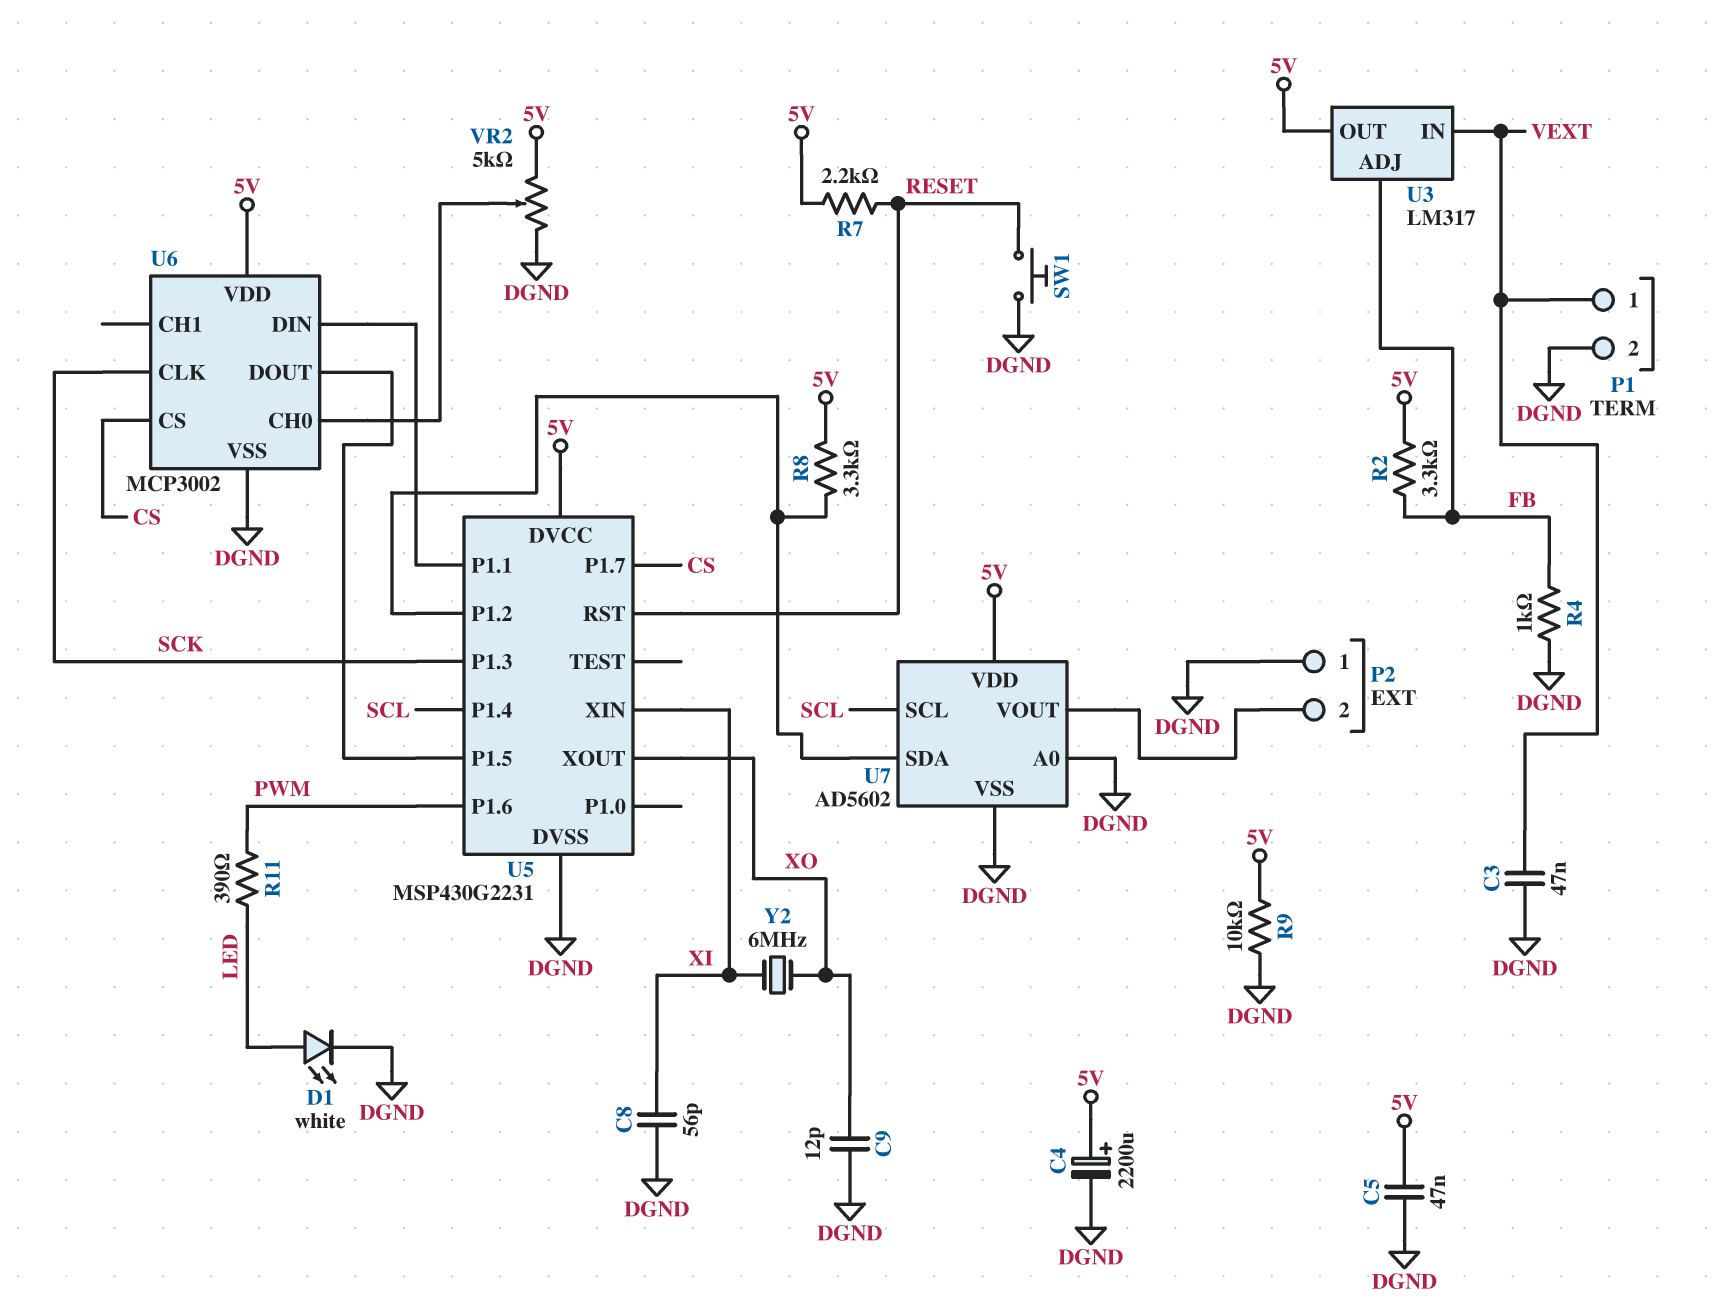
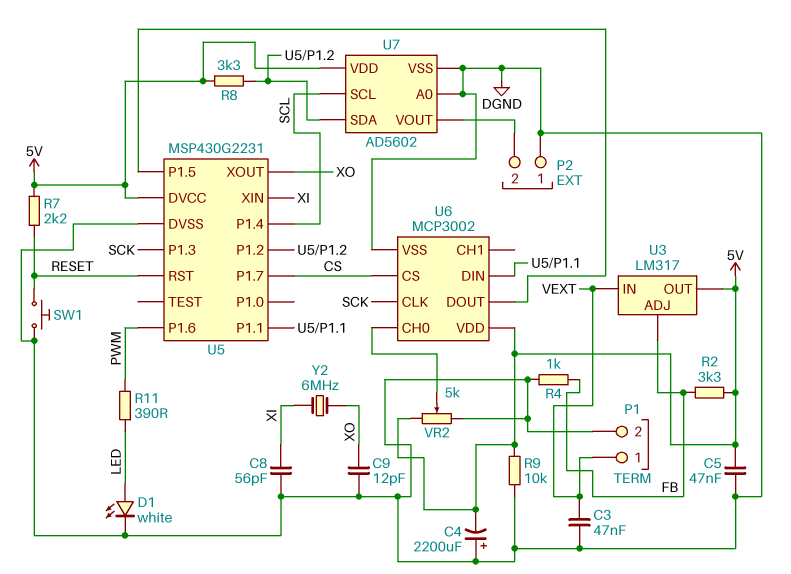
C4: 2200uF (plus 5V, minus DGND) -> 2200uF (plus DGND, minus 5V)

